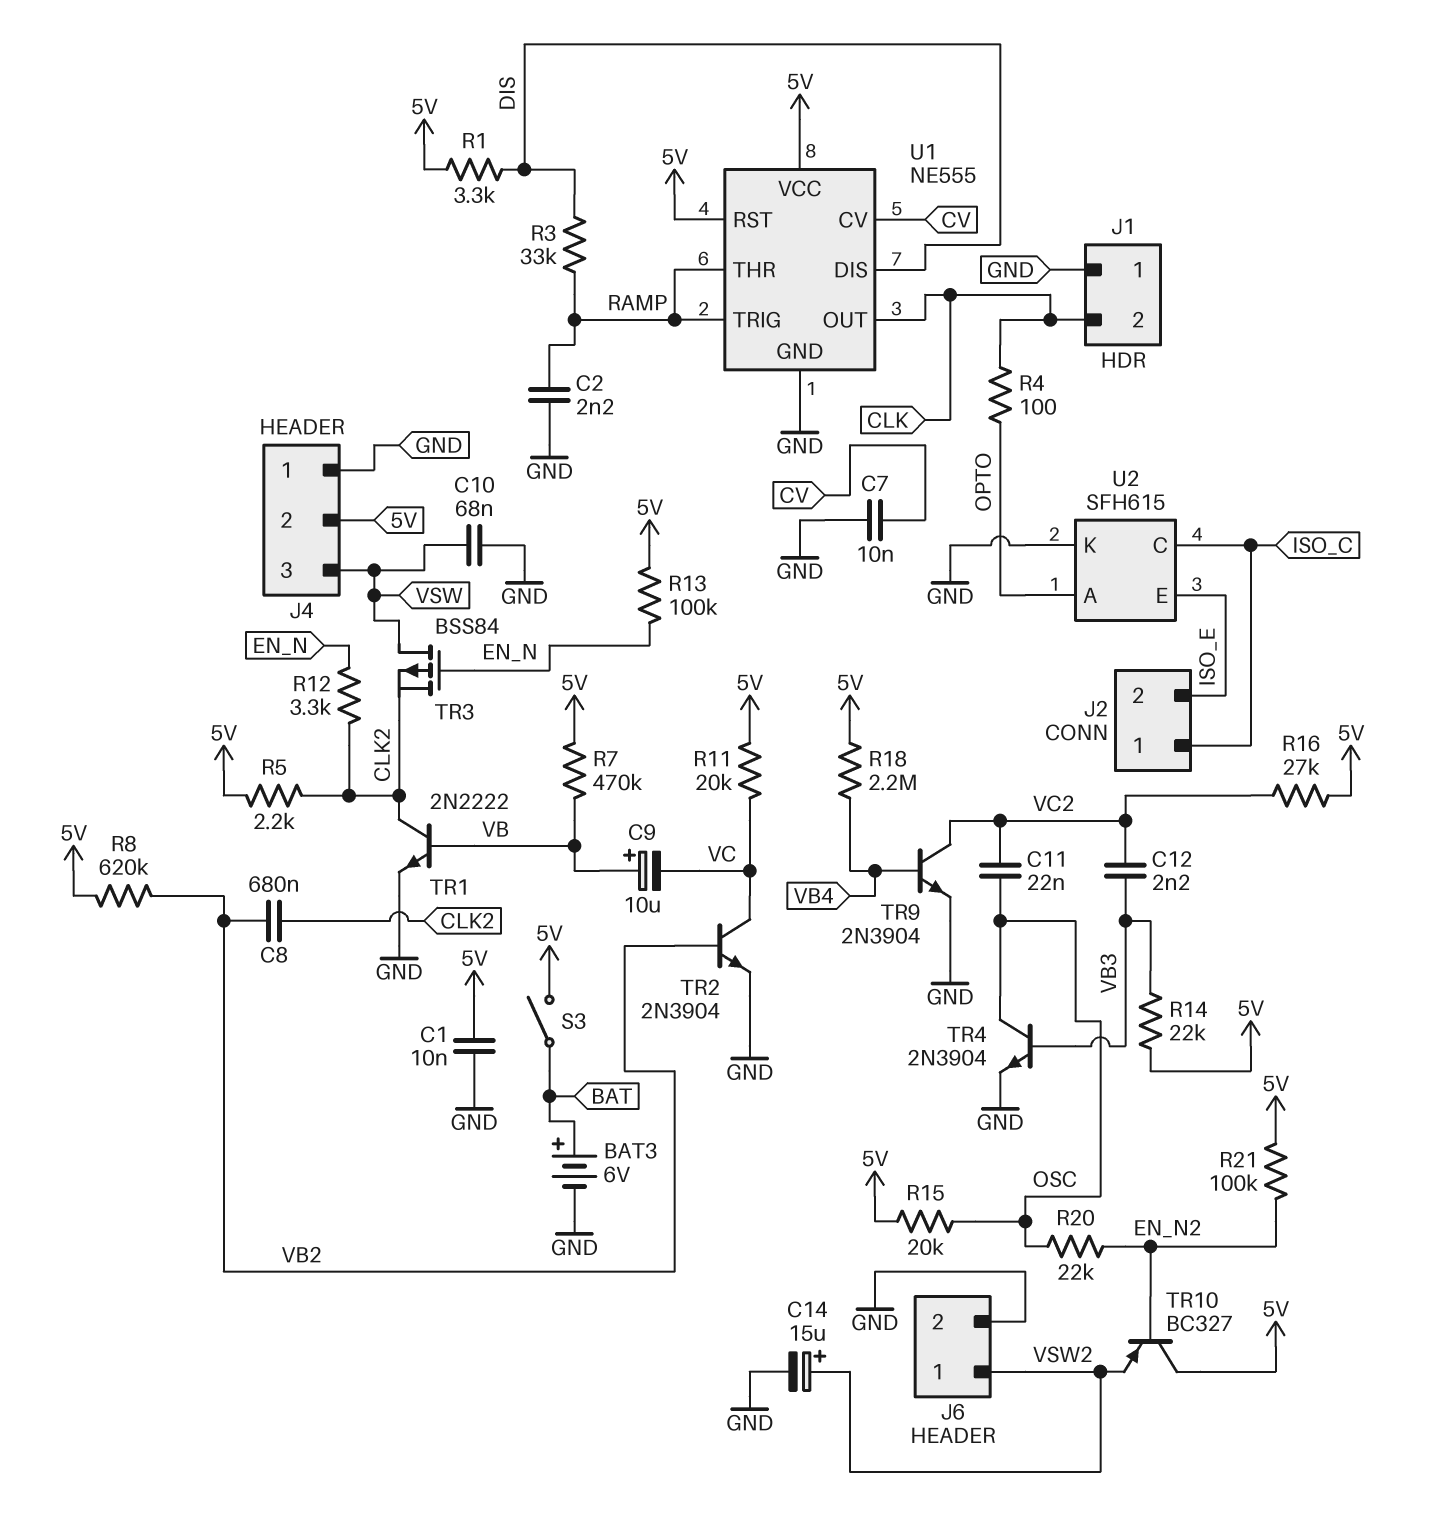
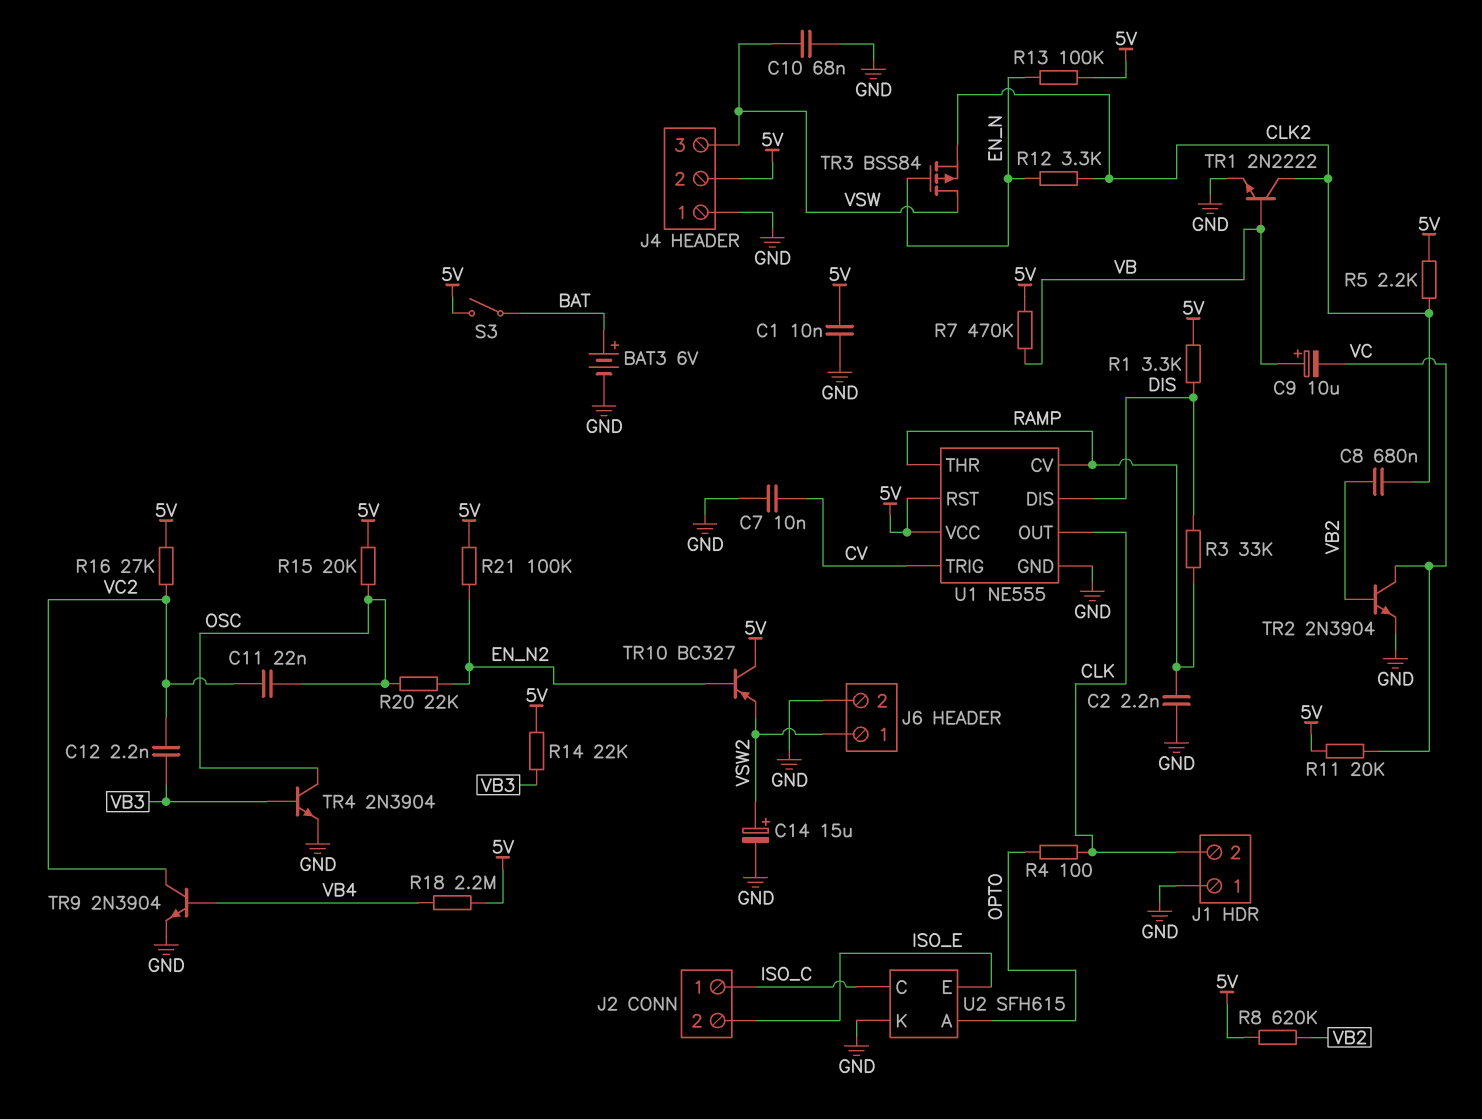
U1 pin CV: CV -> RAMP
U1 pin TRIG: RAMP -> CV

